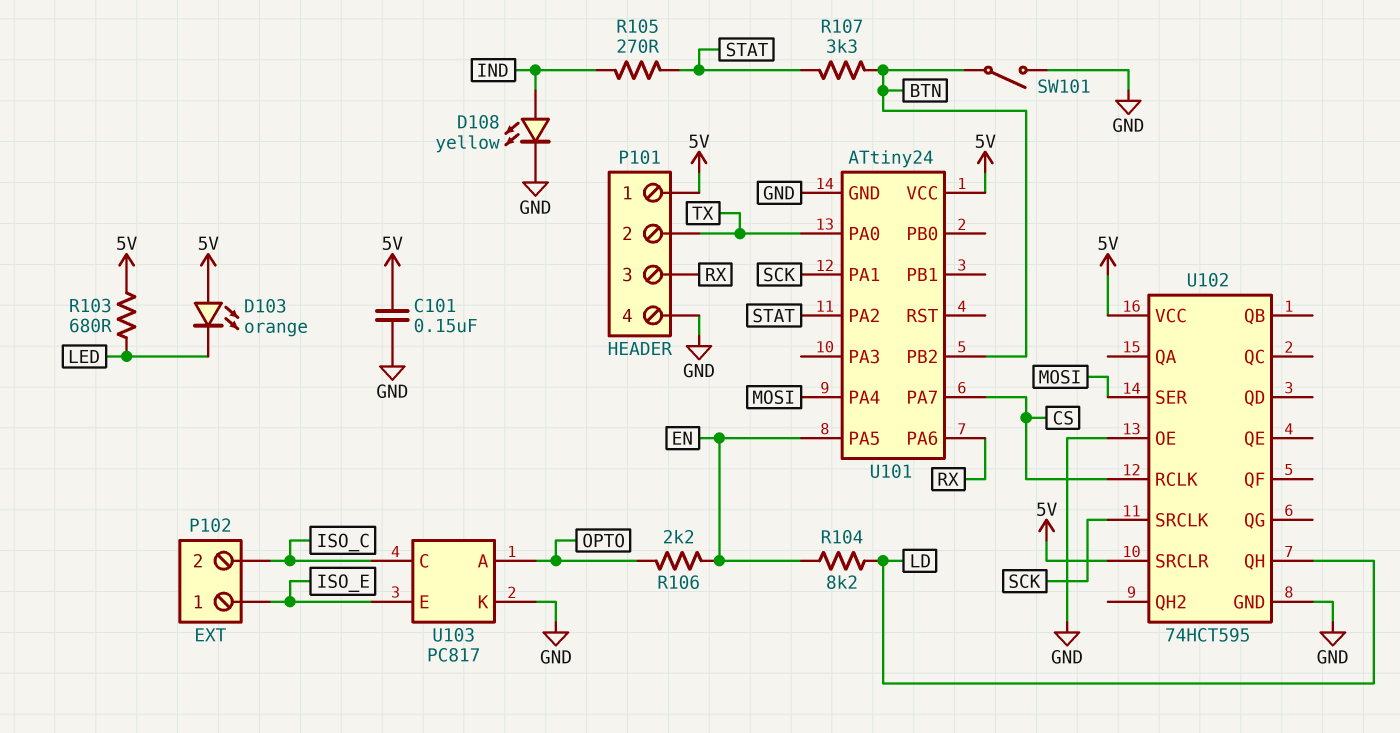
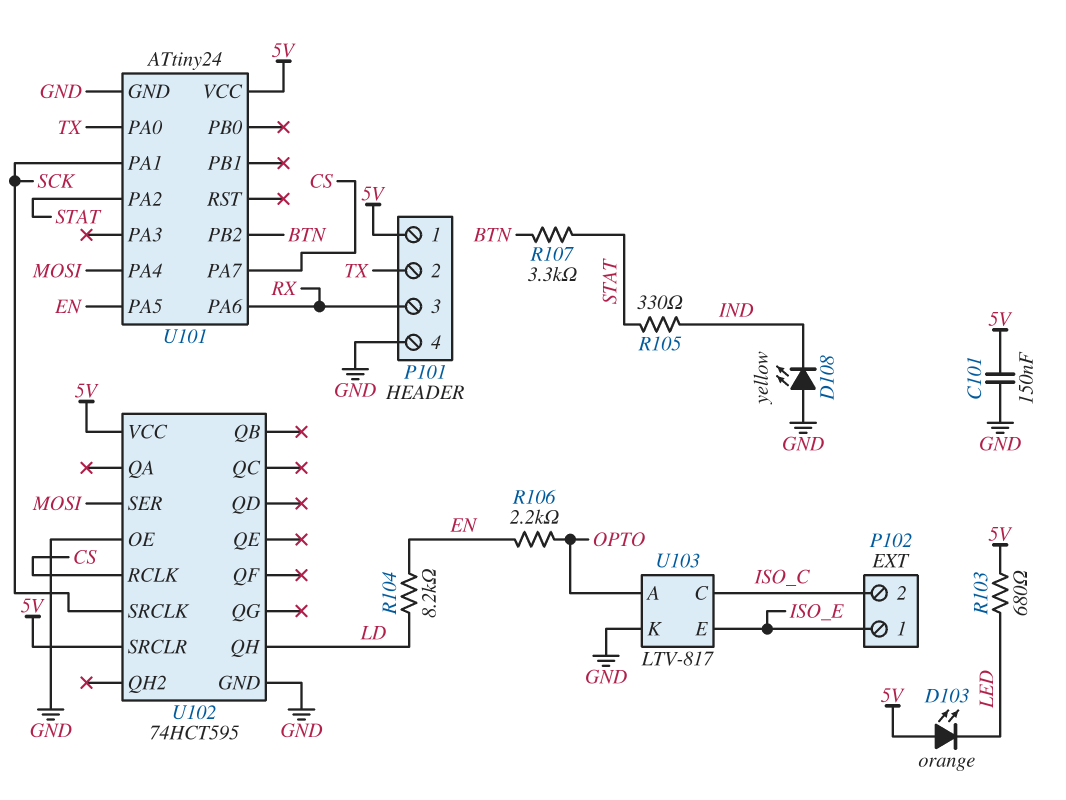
D108: LED yellow (A IND, K GND) -> LED yellow (A GND, K IND)
R105: 270 (IND, STAT) -> 330 (IND, STAT)
SW101: switch (BTN, GND) -> none
U103: PC817 -> LTV-817

